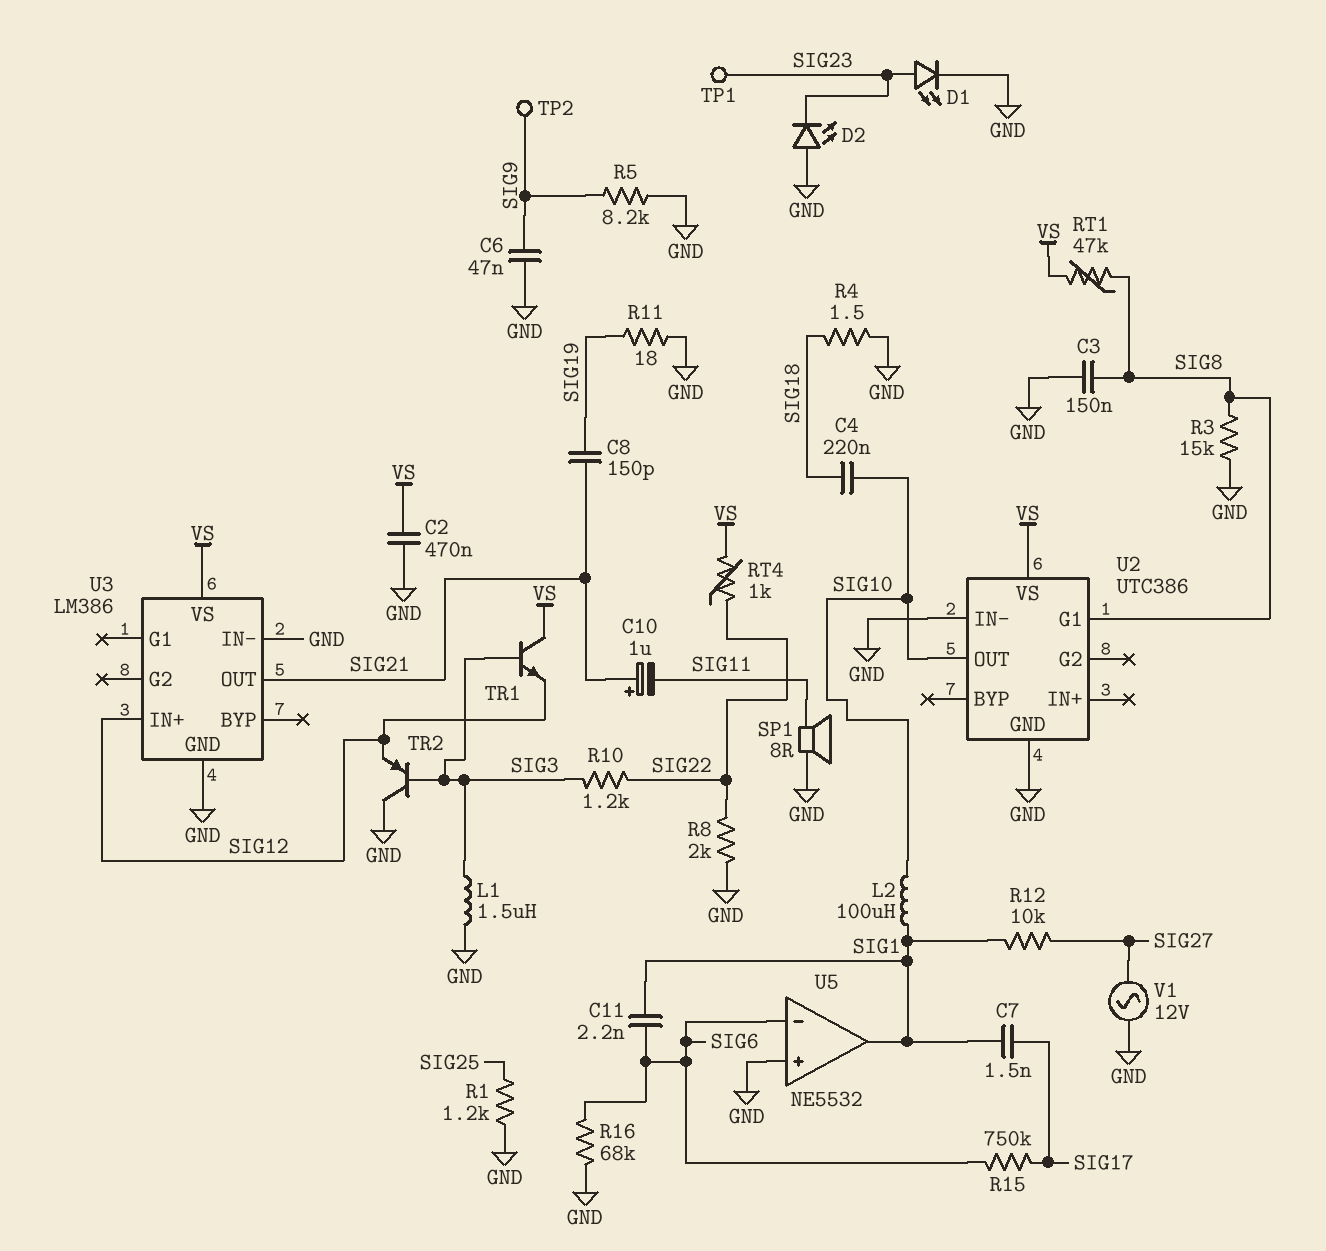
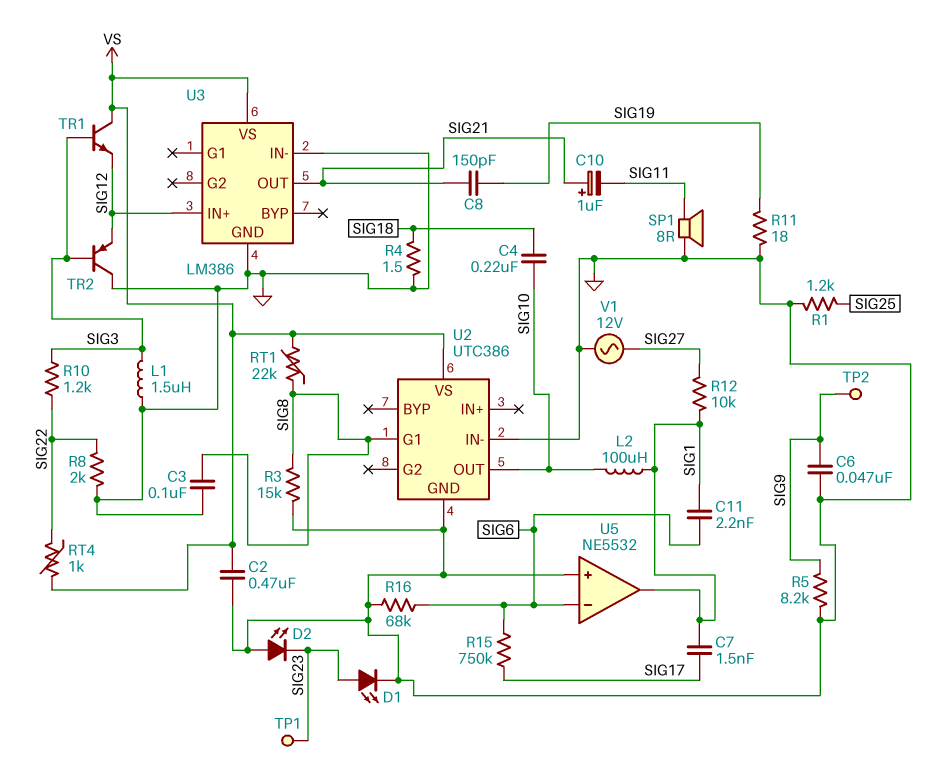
C3: 150nF (GND, SIG8) -> 100nF (GND, SIG8)
RT1: 47k (SIG8, VS) -> 22k (SIG8, VS)

